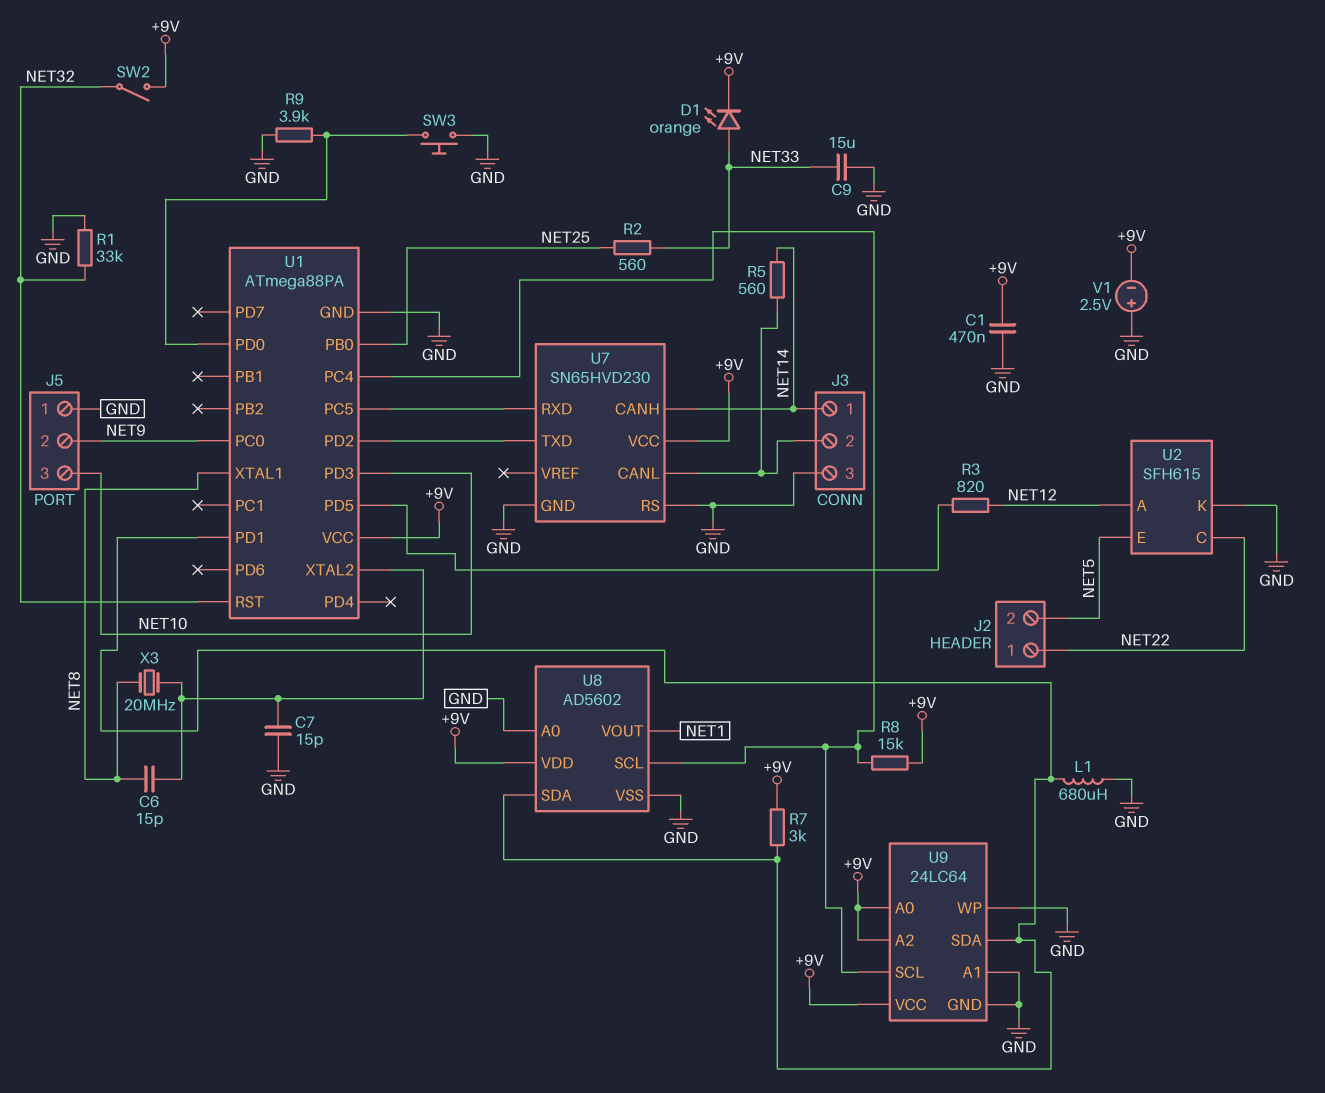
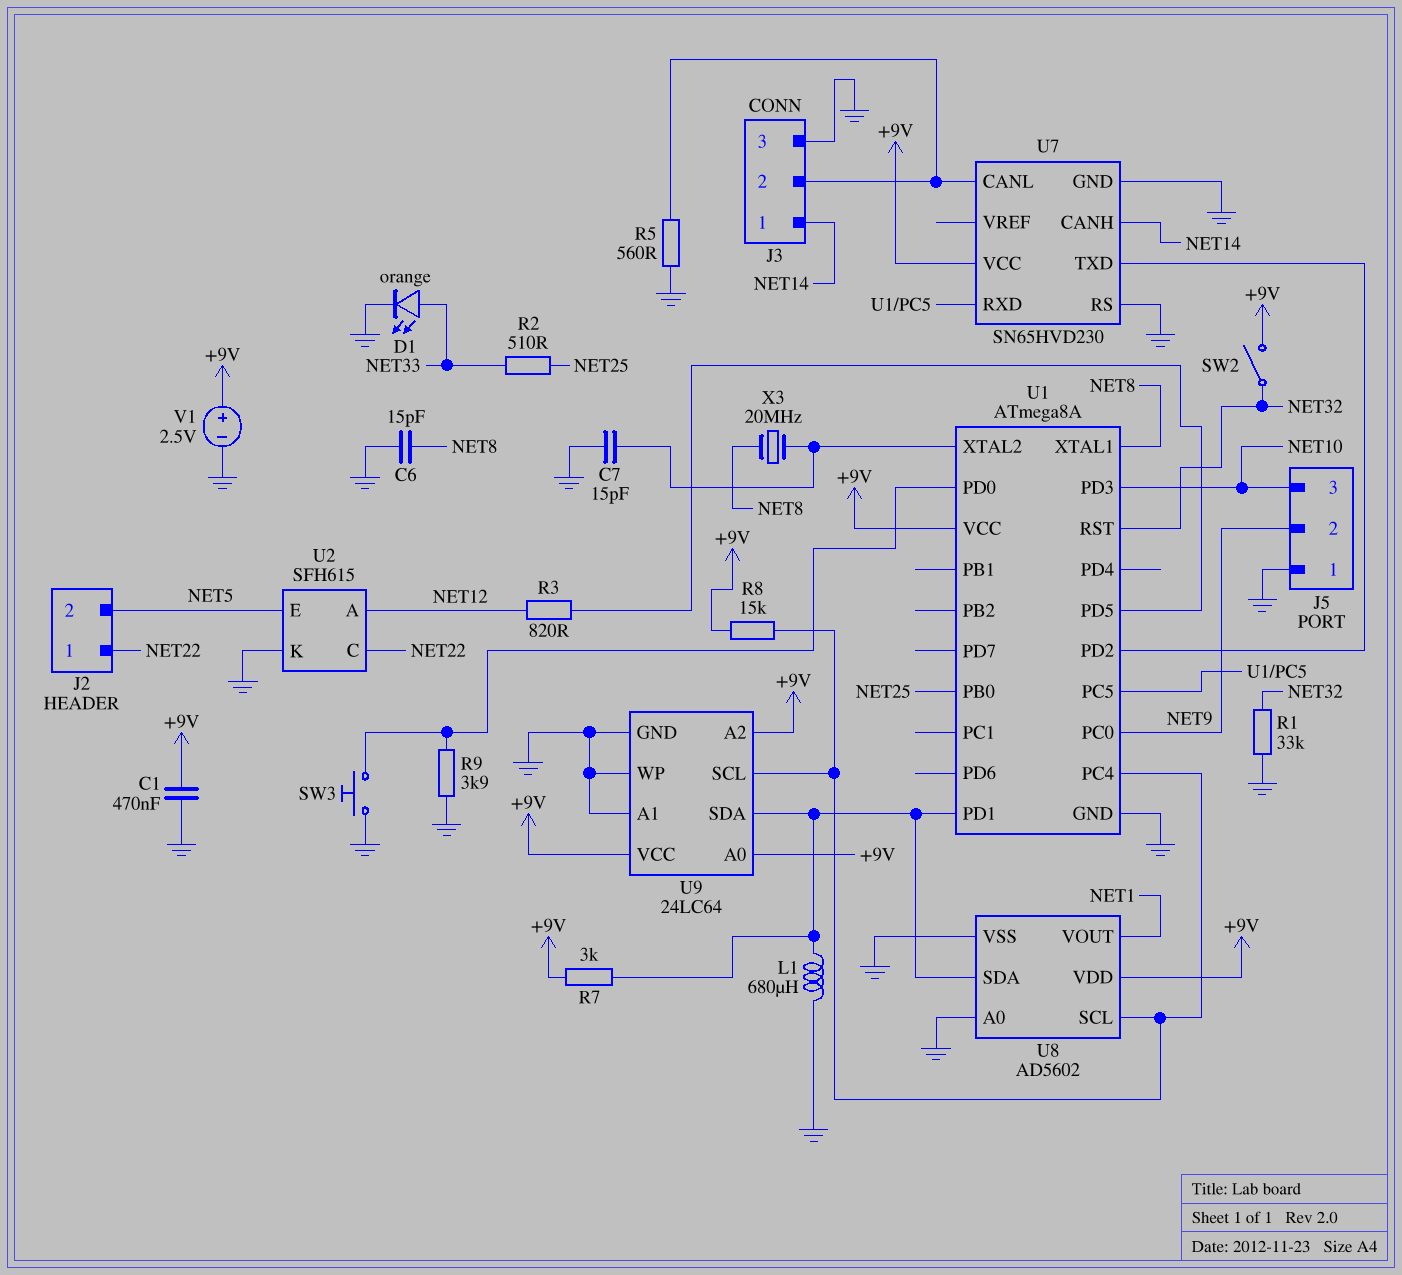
C6: 15pF (NET8, U1/XTAL2) -> 15pF (GND, NET8)
C9: 15uF (GND, NET33) -> none
D1: LED orange (A NET33, K +9V) -> LED orange (A NET33, K GND)
R2: 560 (NET25, NET33) -> 510 (NET25, NET33)
R5: 560 (J3/2, NET14) -> 560 (GND, J3/2)
U1: ATmega88PA -> ATmega8A
V1: 2.5V (plus GND, minus +9V) -> 2.5V (plus +9V, minus GND)

